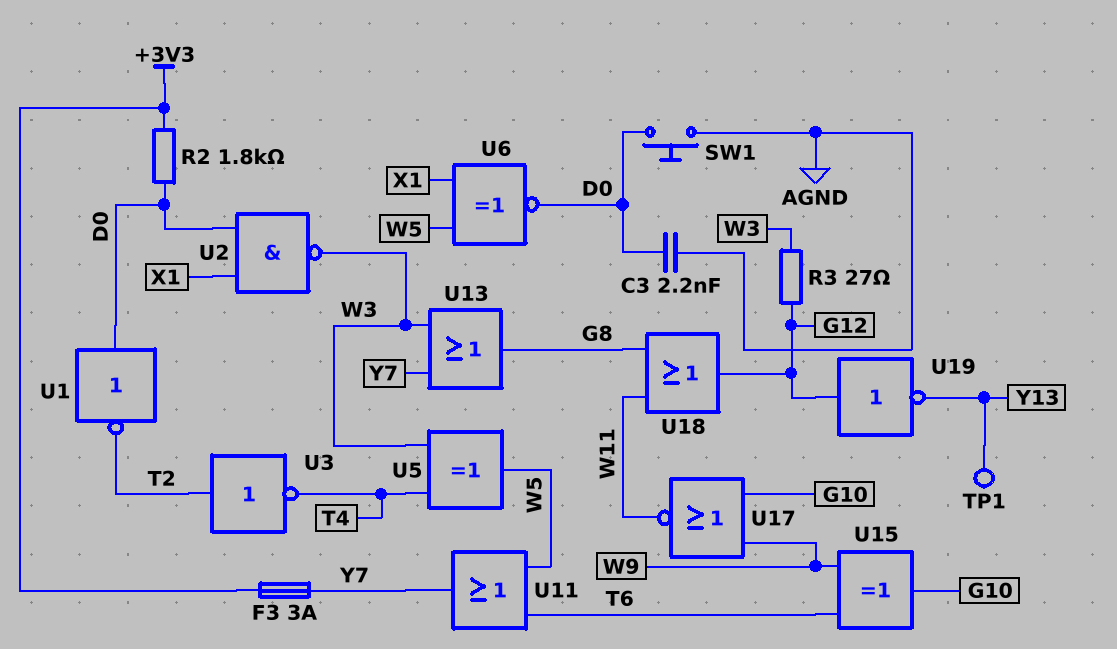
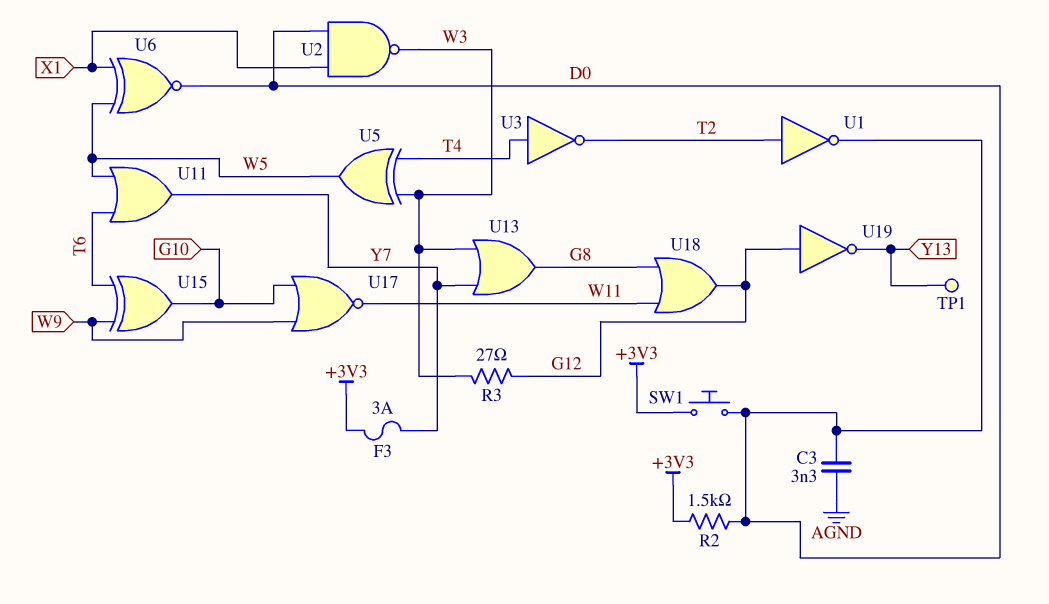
C3: 2.2nF (AGND, D0) -> 3.3nF (AGND, D0)
R2: 1.8k (+3V3, D0) -> 1.5k (+3V3, D0)
SW1: button (AGND, D0) -> button (+3V3, D0)
U1: NOT (in D0, out T2) -> NOT (in T2, out D0)
U3: NOT (in T2, out T4) -> NOT (in T4, out T2)

